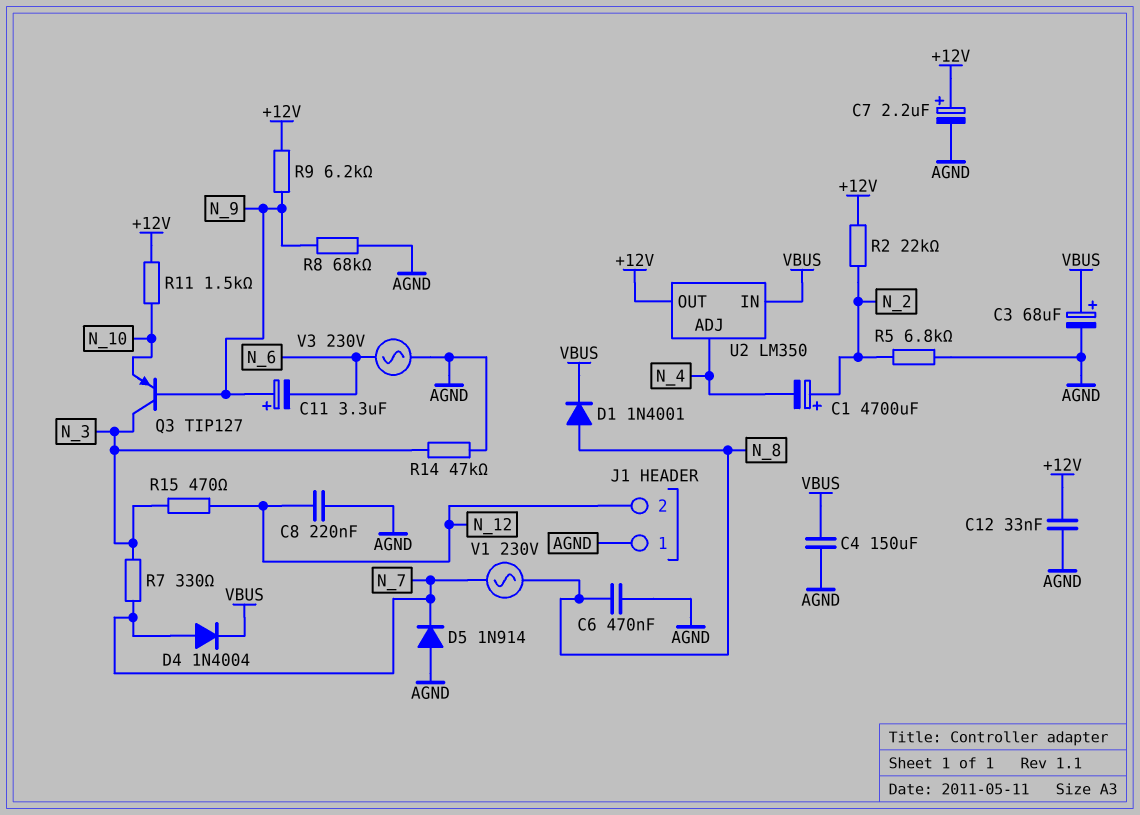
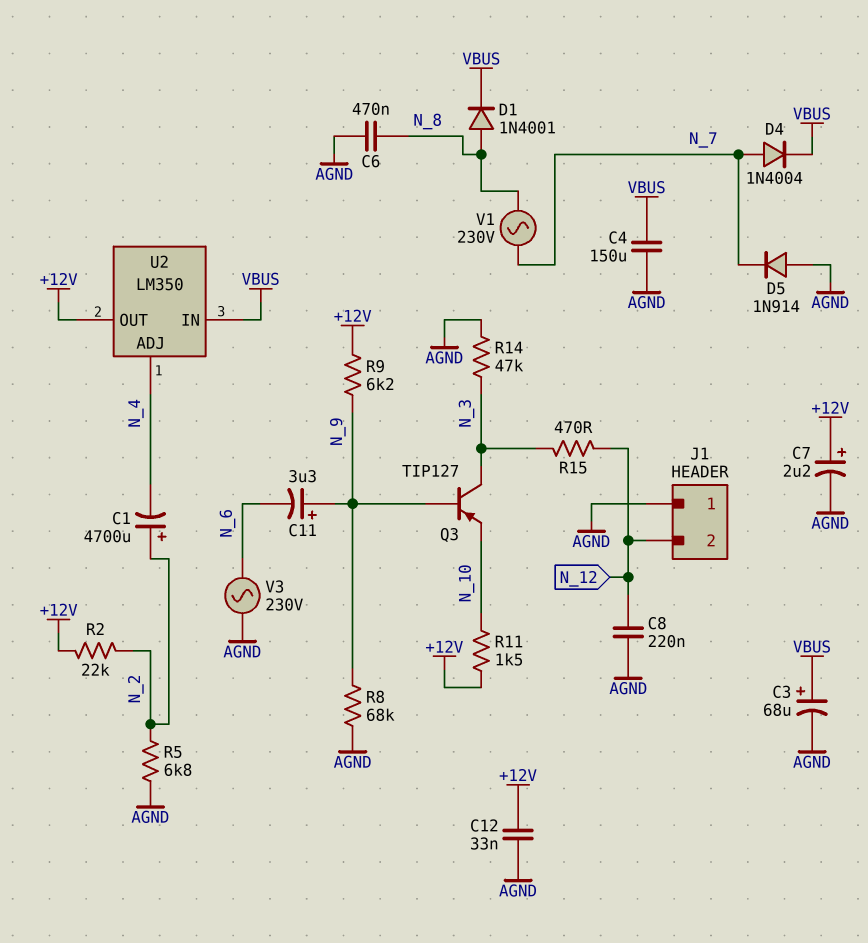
R7: 330 (N_3, N_7) -> none

